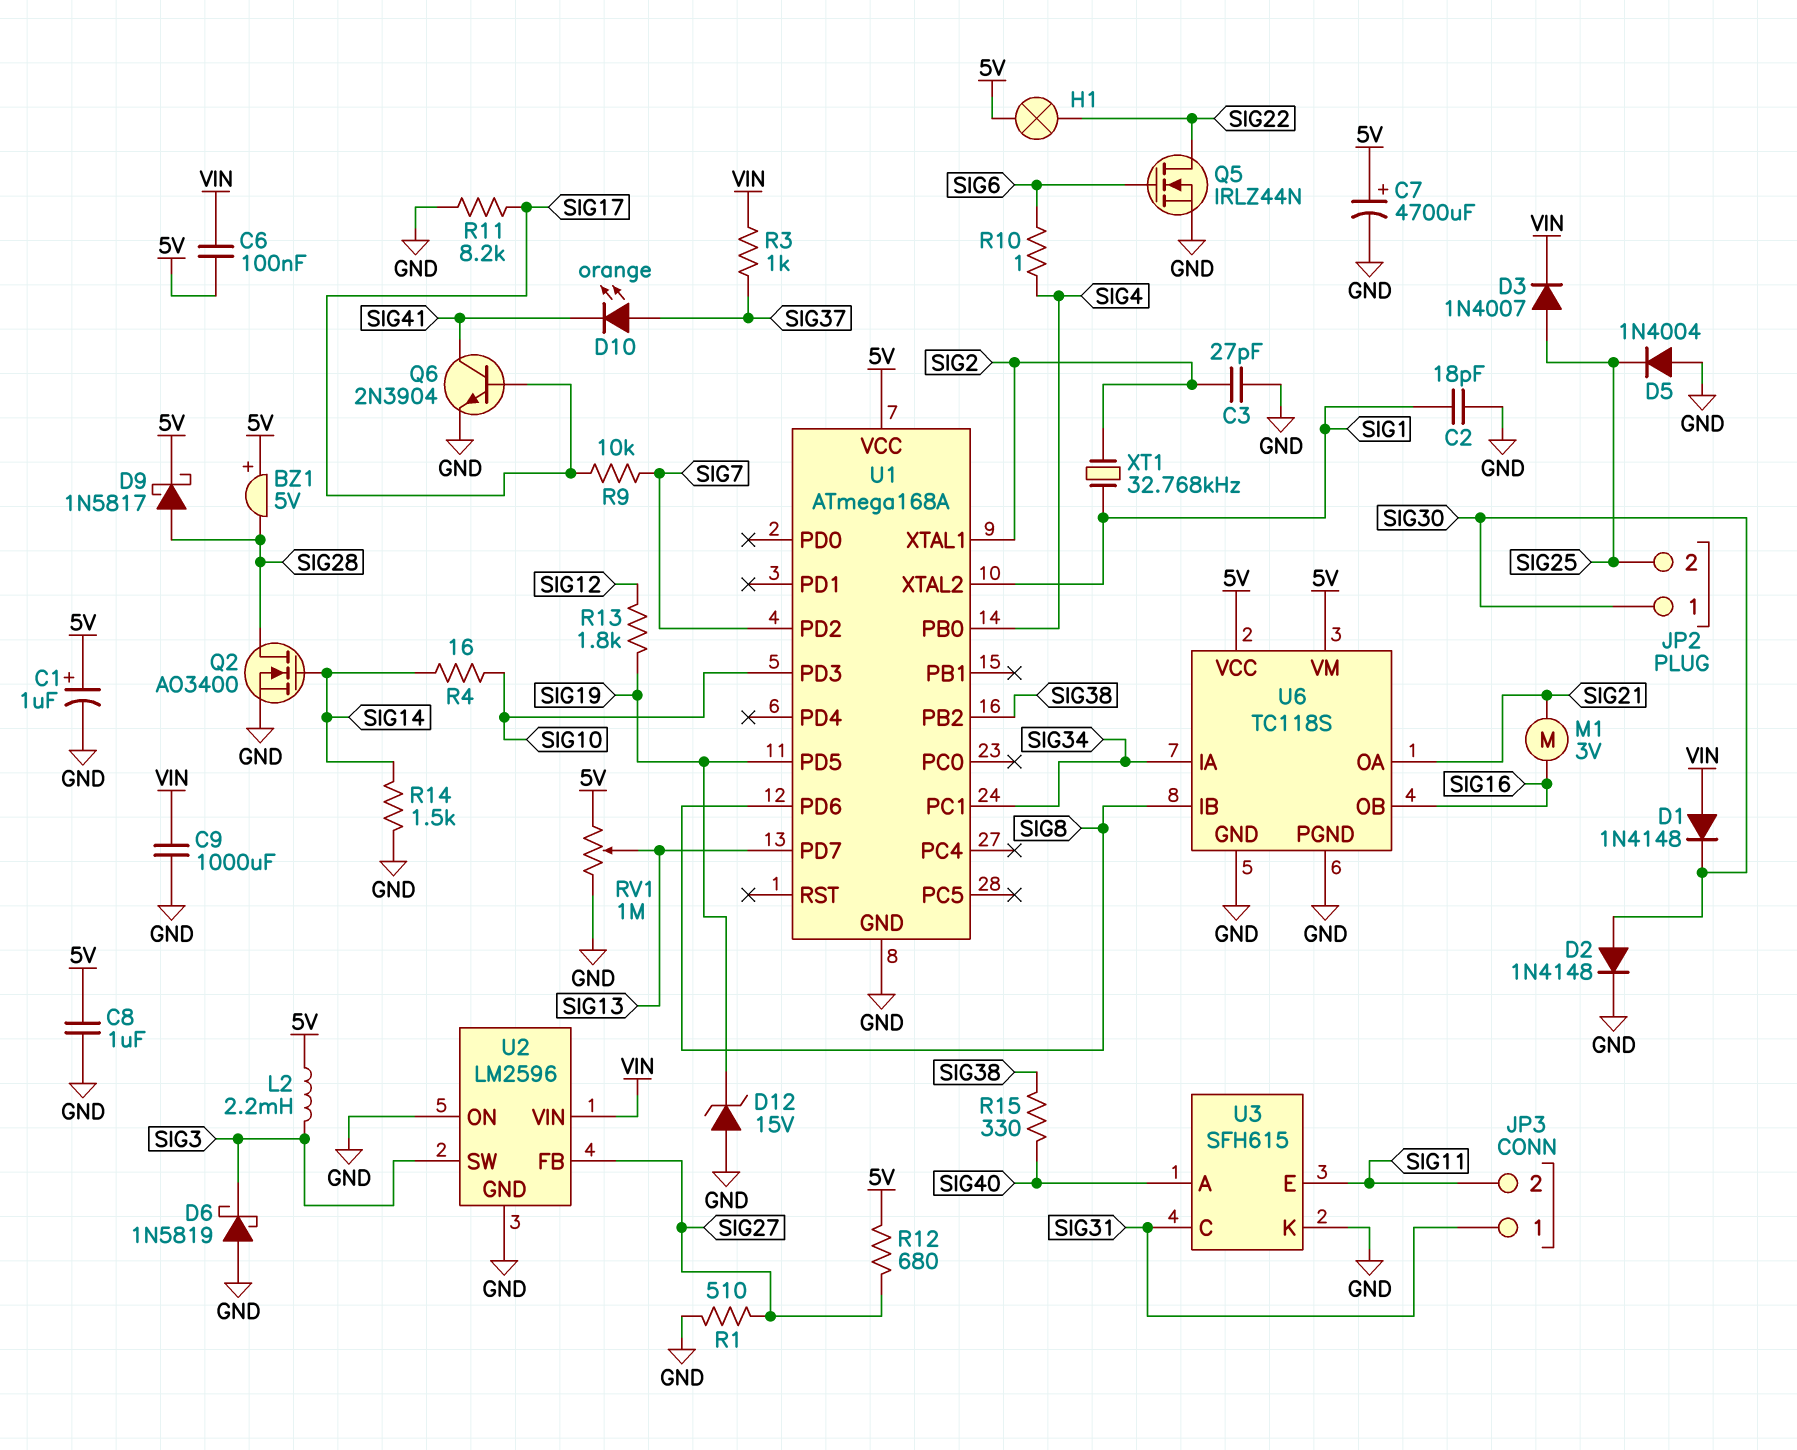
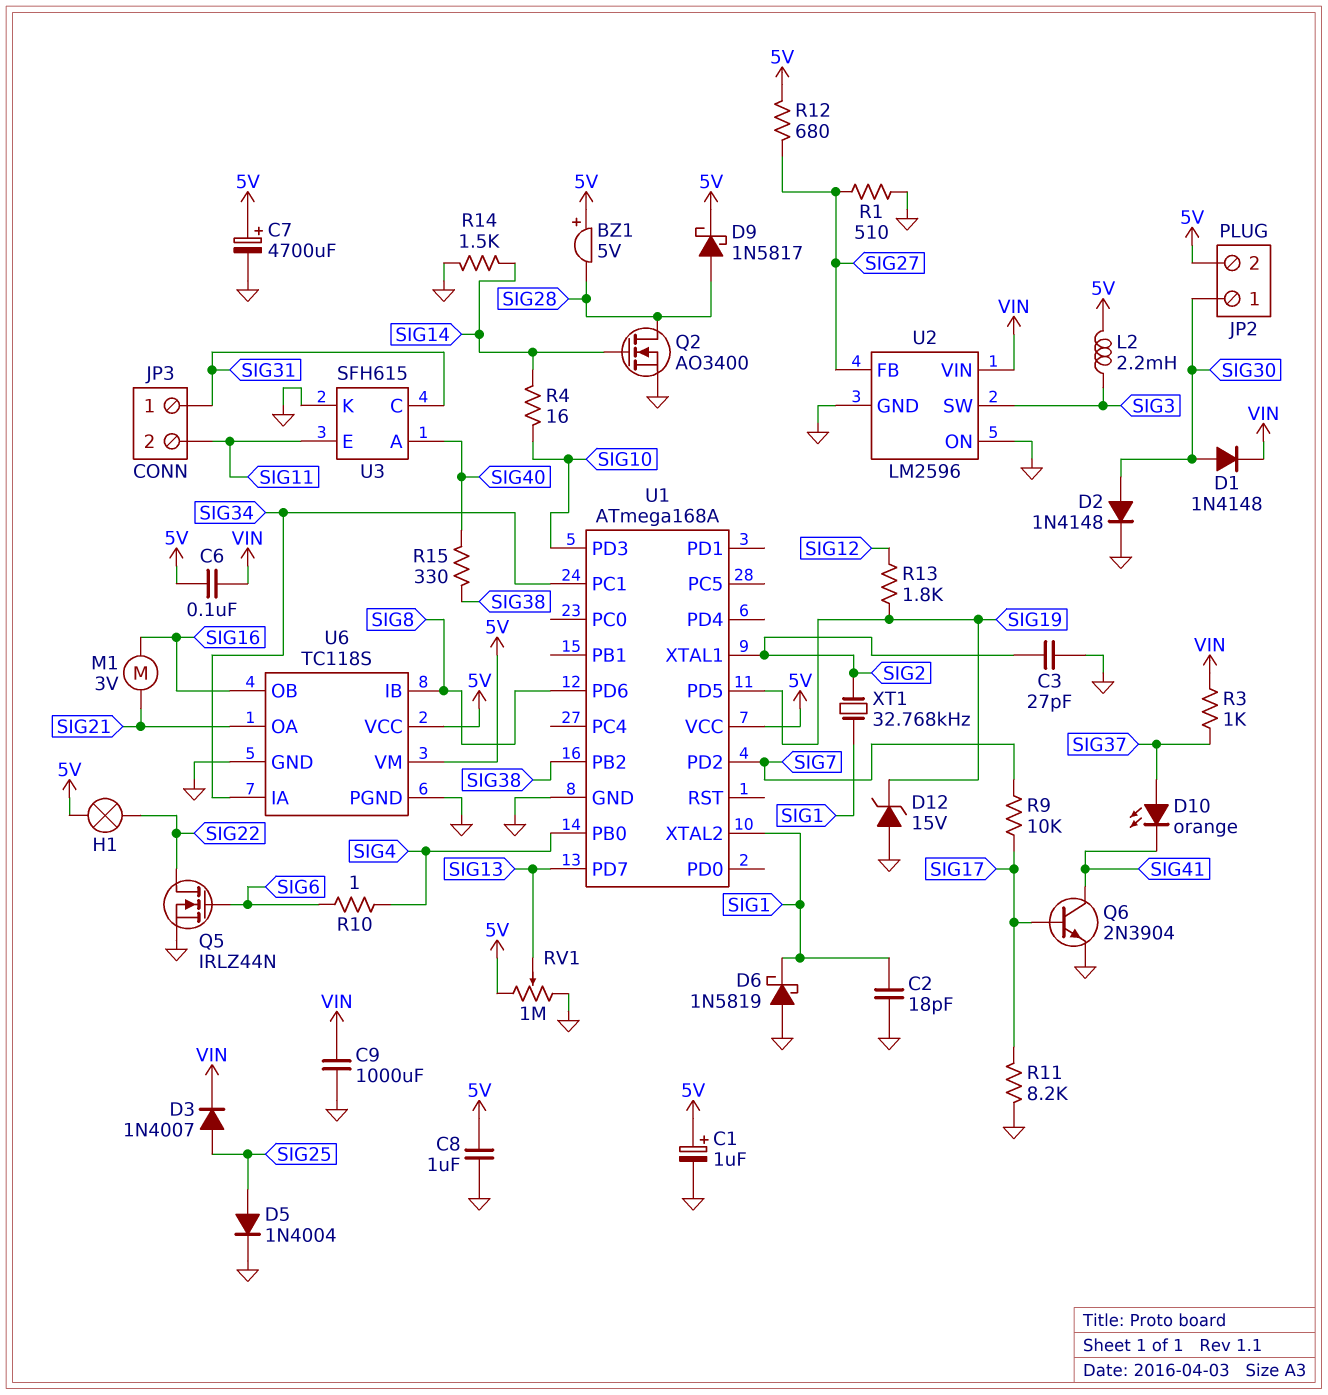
D1: diode 1N4148 (A VIN, K SIG30) -> diode 1N4148 (A SIG30, K VIN)
D5: diode 1N4004 (A GND, K SIG25) -> diode 1N4004 (A SIG25, K GND)
D6: schottky 1N5819 (A GND, K SIG3) -> schottky 1N5819 (A GND, K SIG1)
JP2 pin 2: SIG25 -> 5V

